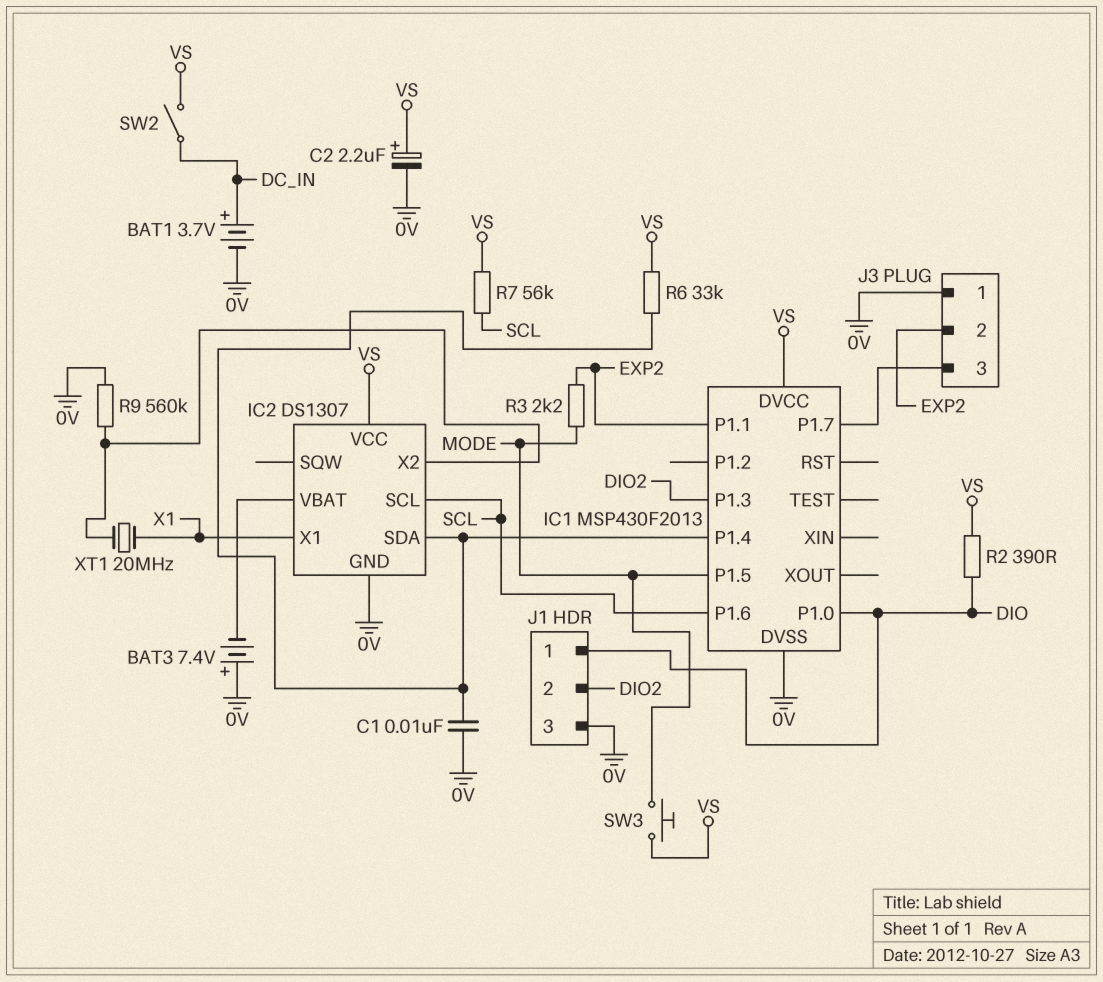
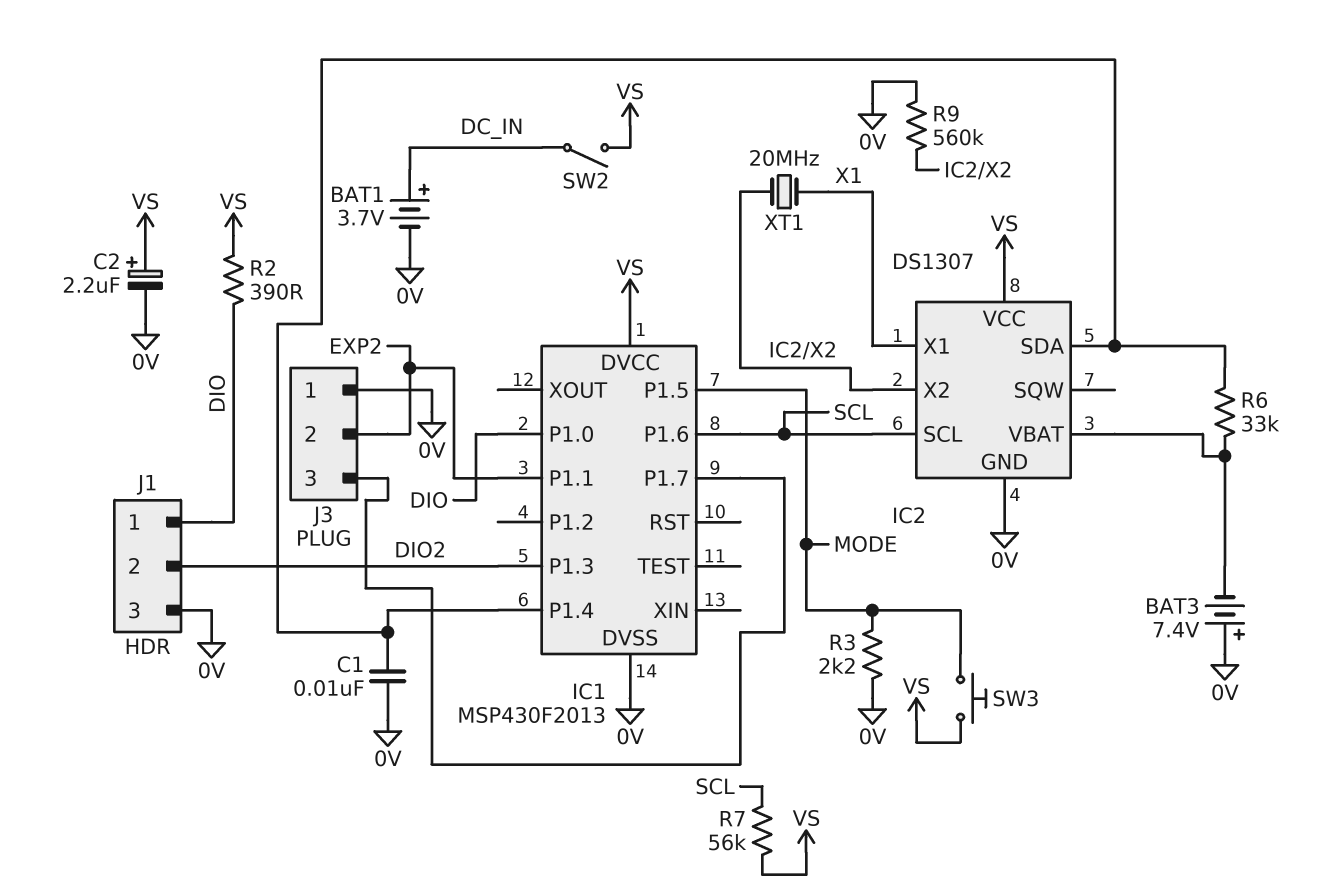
R3: 2.2k (EXP2, MODE) -> 2.2k (0V, MODE)
R6: 33k (IC1/P1.4, VS) -> 33k (IC1/P1.4, IC2/VBAT)

